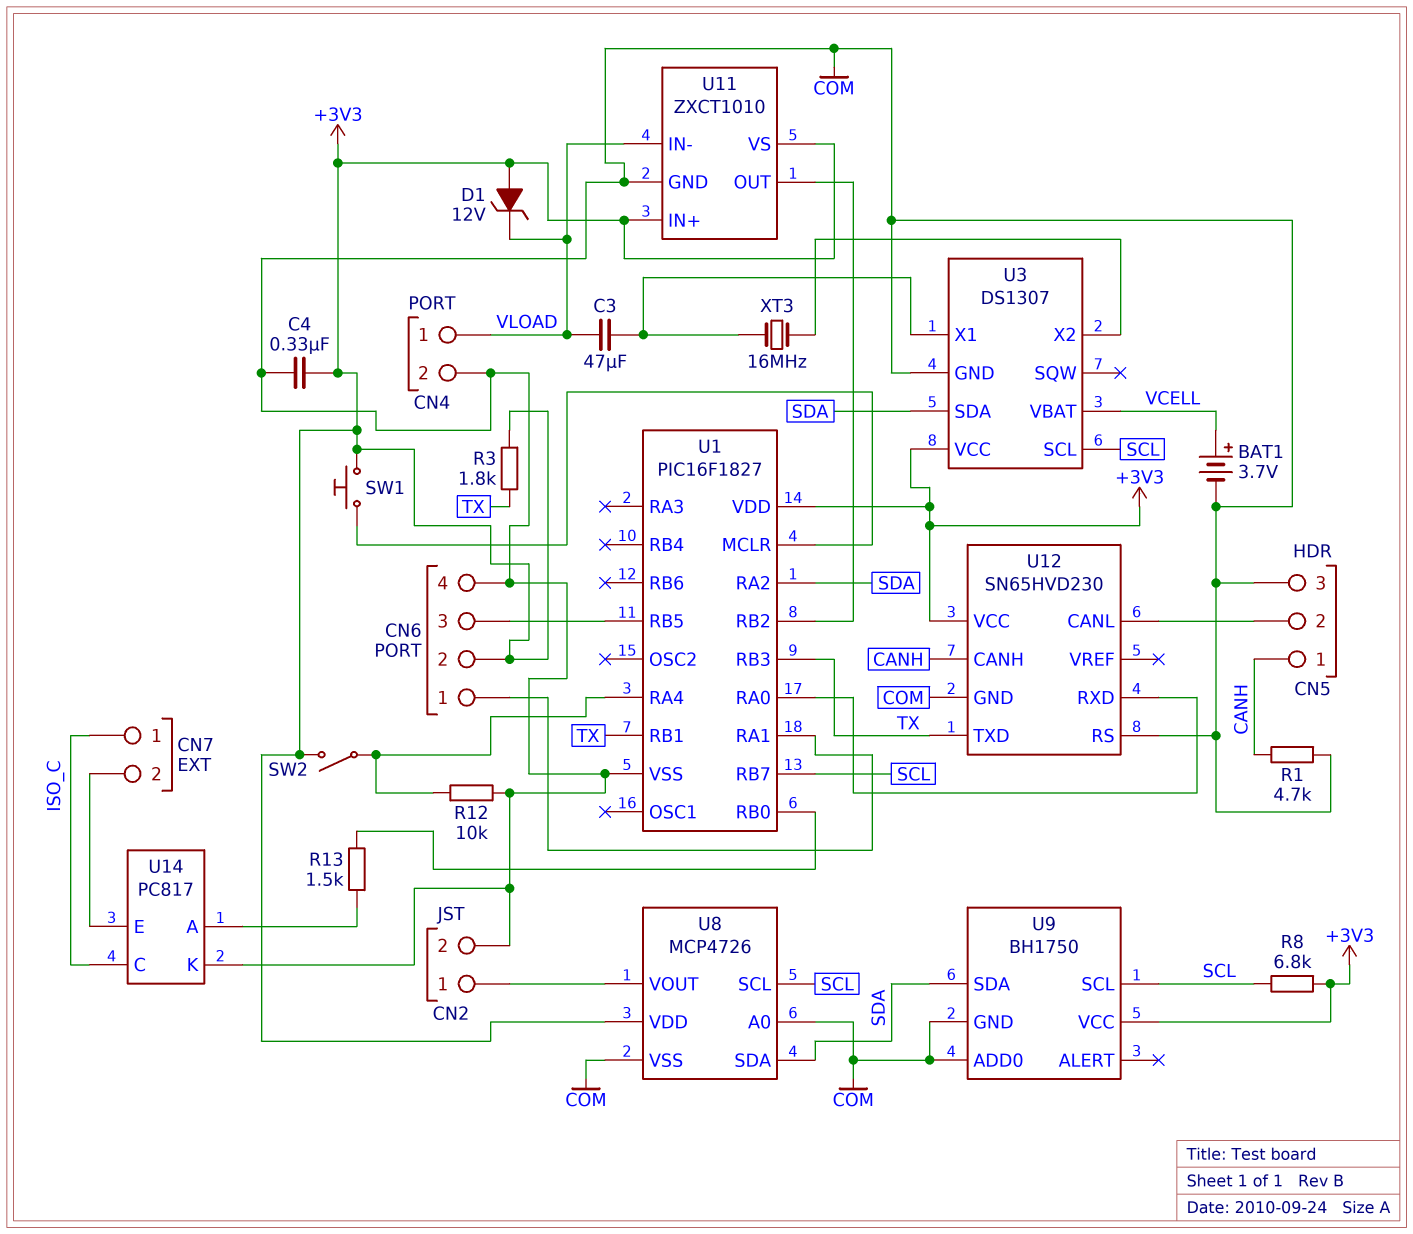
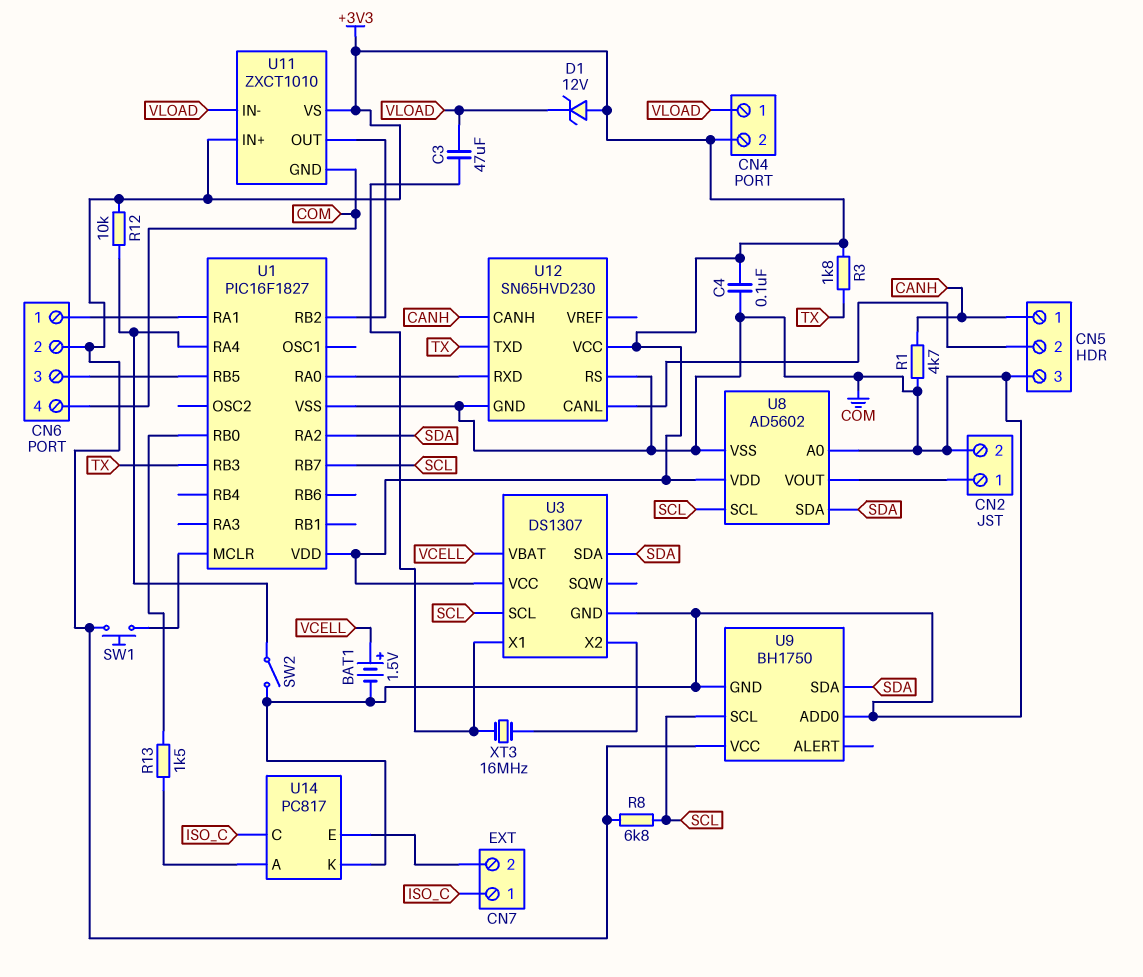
BAT1: 3.7V (plus VCELL, minus COM) -> 1.5V (plus VCELL, minus COM)
C4: 330nF (+3V3, COM) -> 100nF (+3V3, COM)
CN4 pin 2: COM -> +3V3
R12: 10k (COM, U1/RA4) -> 10k (+3V3, U1/RA4)
SW2: switch (+3V3, U1/RA4) -> switch (COM, U1/RA4)
U1 pin RB1: TX -> none
U8: MCP4726 -> AD5602

